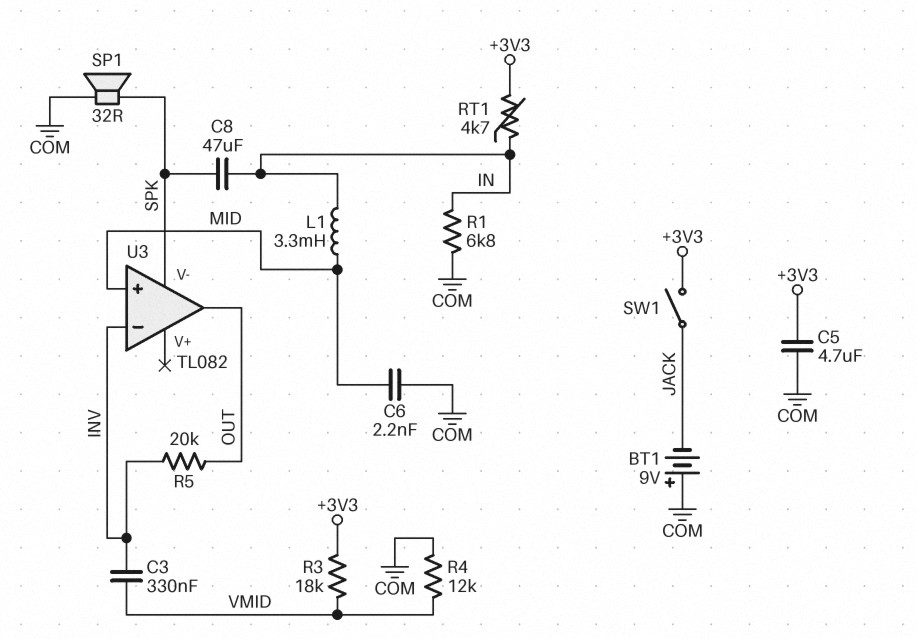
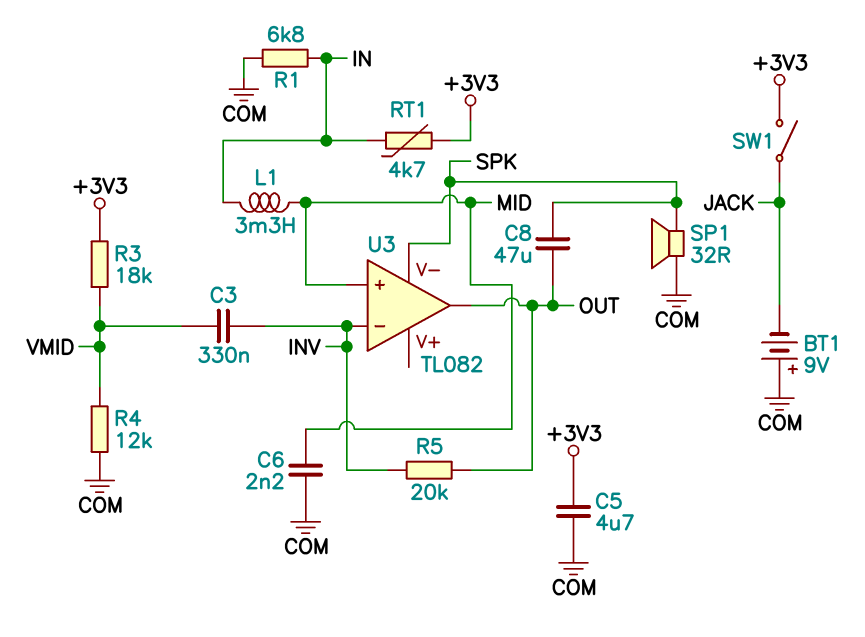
C8: 47uF (IN, SPK) -> 47uF (OUT, SPK)

